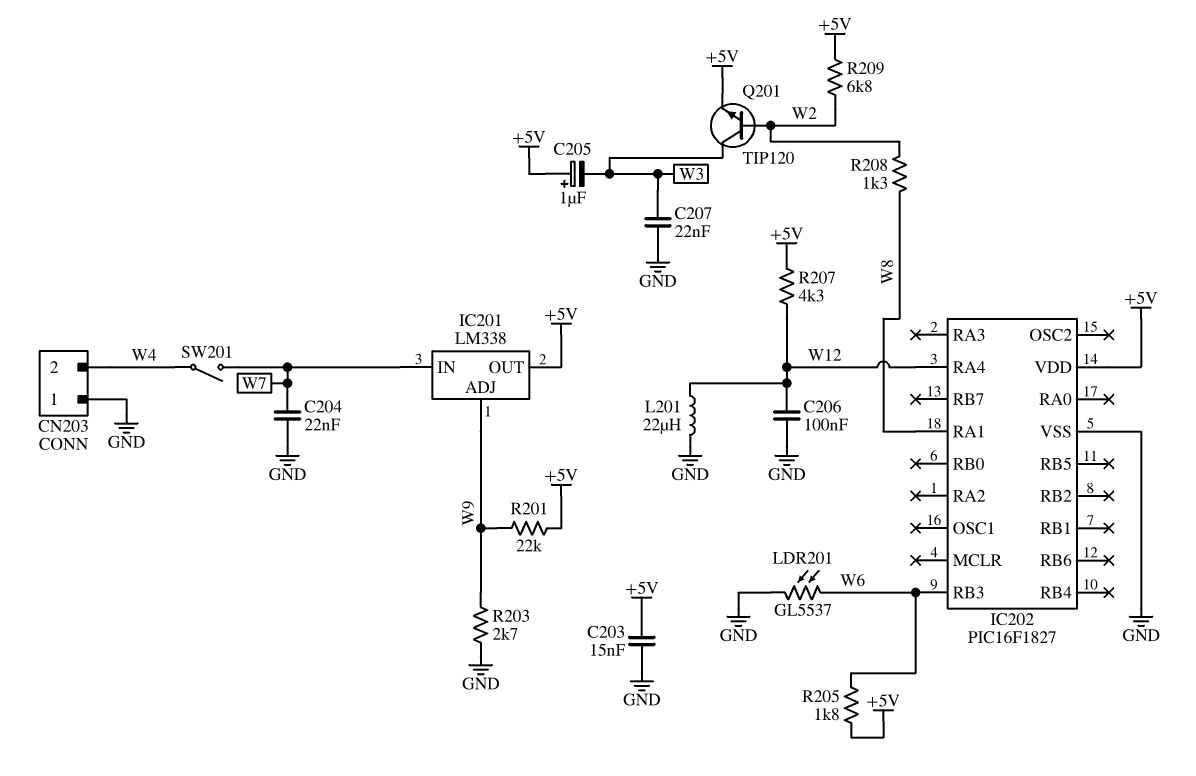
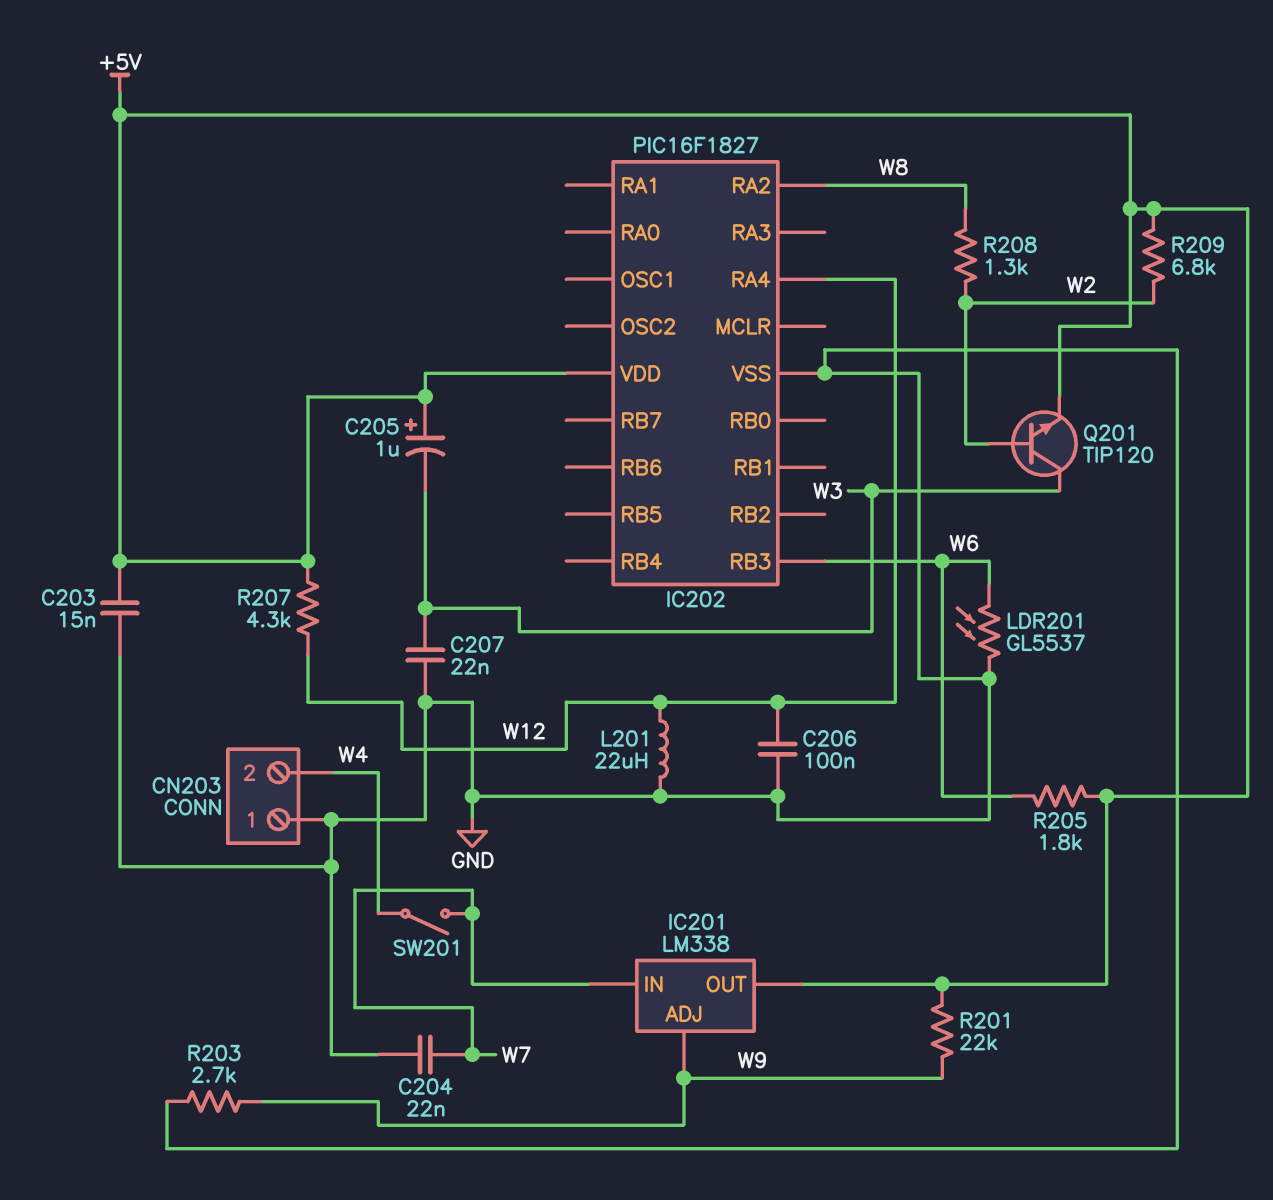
IC202 pin RA1: W8 -> none
IC202 pin RA2: none -> W8

